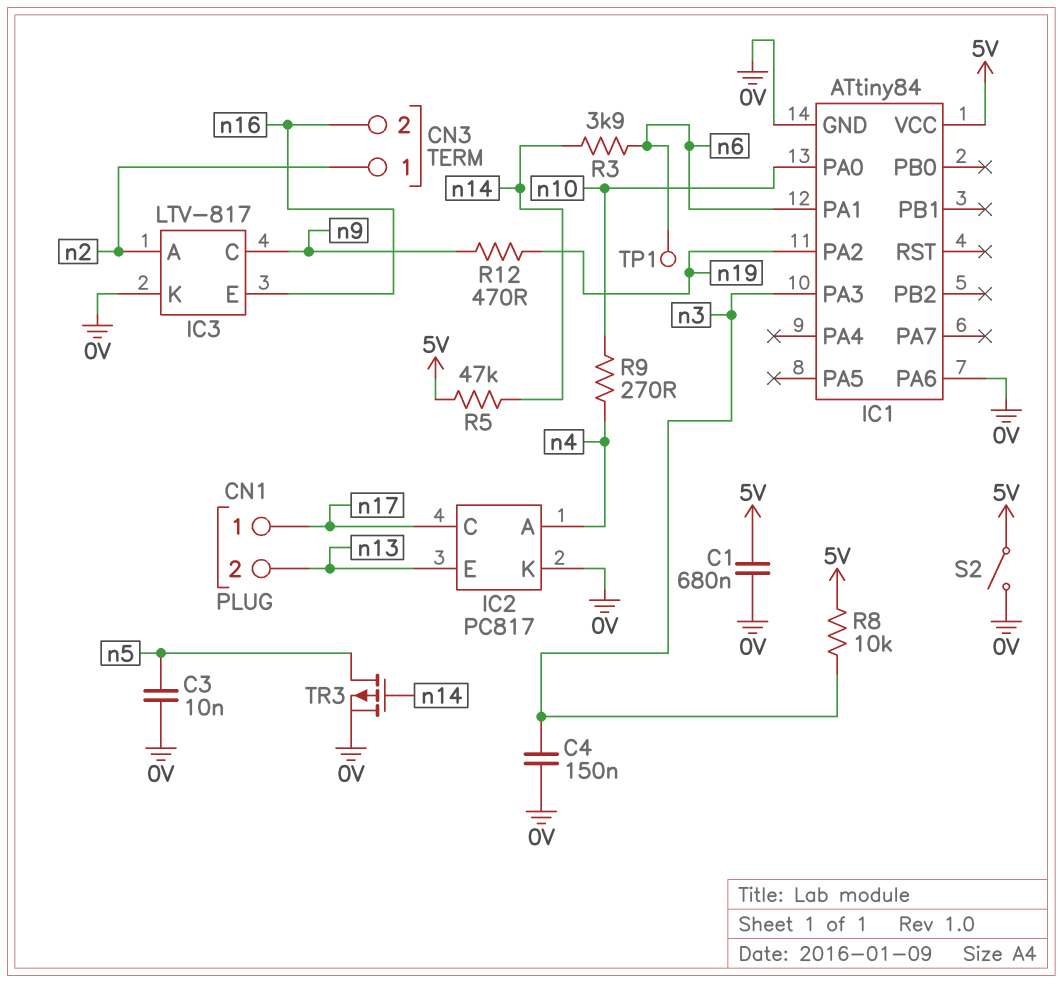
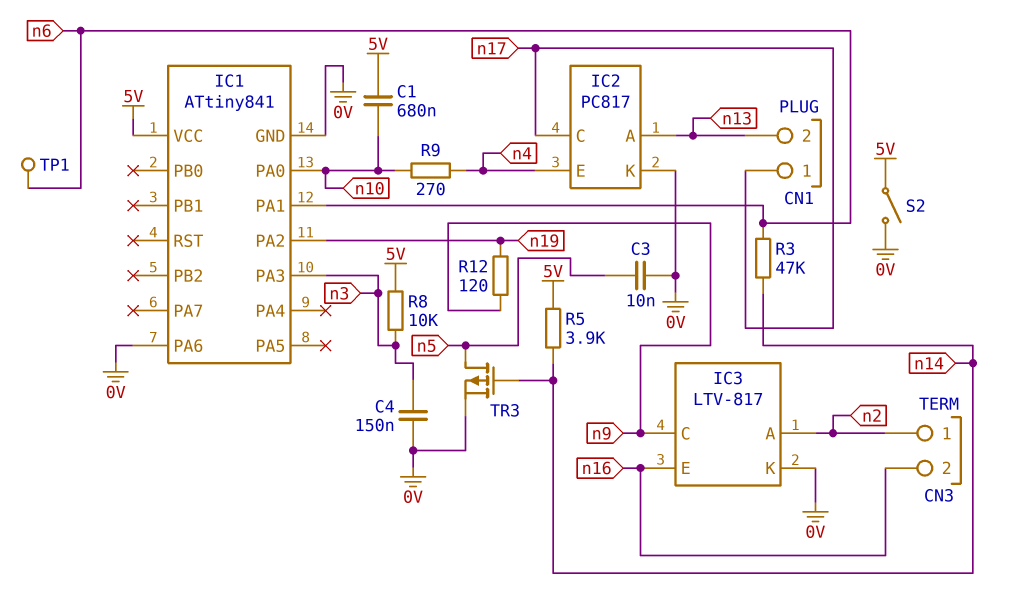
C1: 680nF (0V, 5V) -> 680nF (5V, n10)
IC1: ATtiny84 -> ATtiny841
IC2 pin A: n4 -> n13
IC2 pin E: n13 -> n4
R3: 3.9k (n6, n14) -> 47k (n6, n14)
R5: 47k (5V, n14) -> 3.9k (5V, n14)
R12: 470 (n9, n19) -> 120 (n9, n19)

